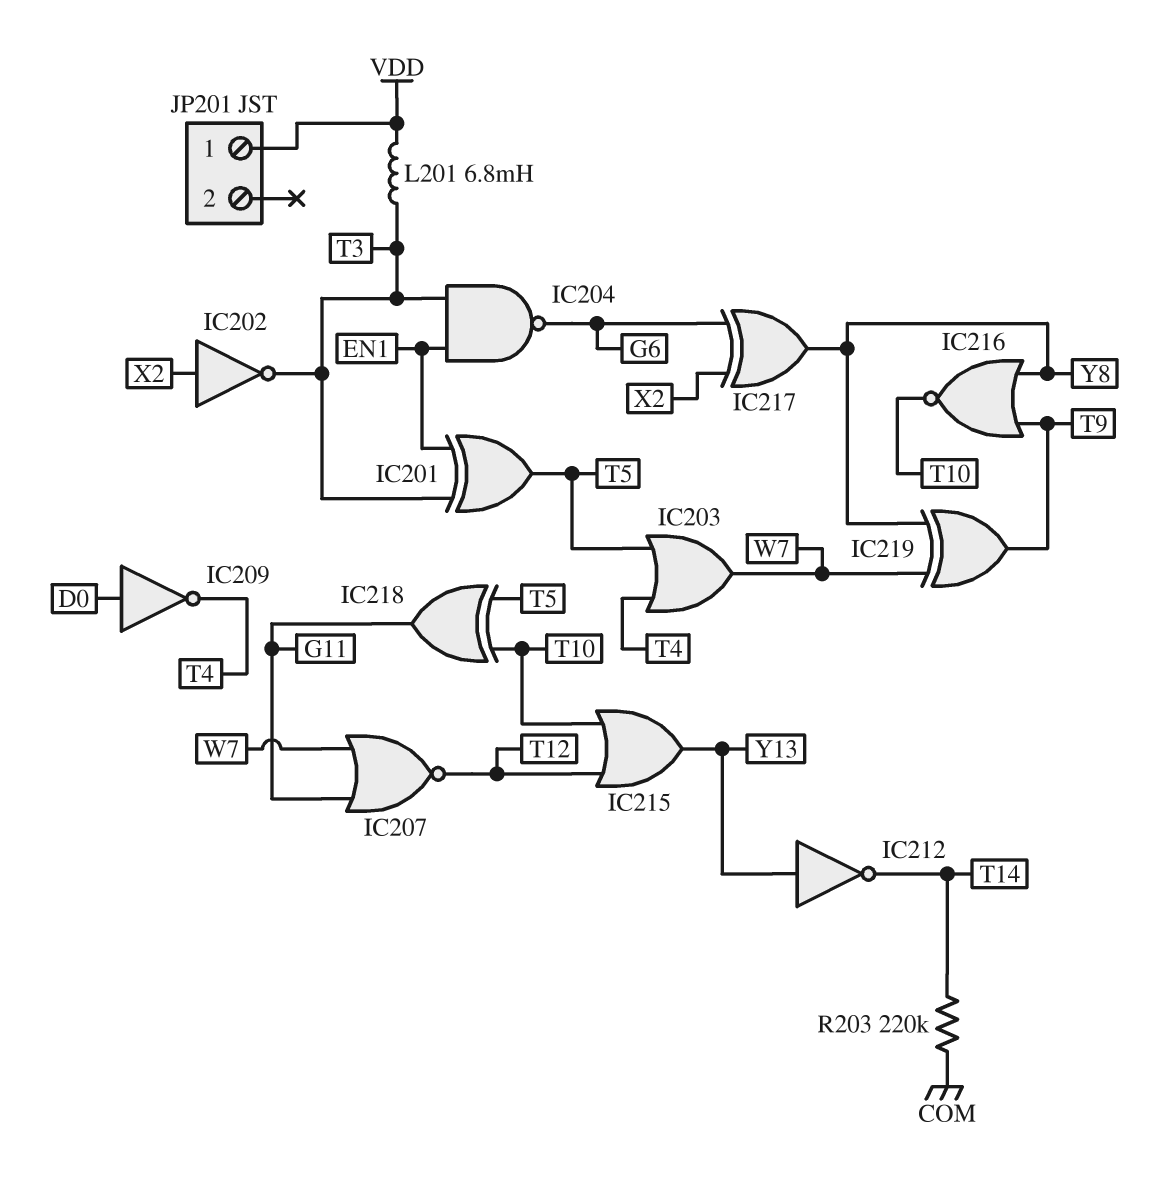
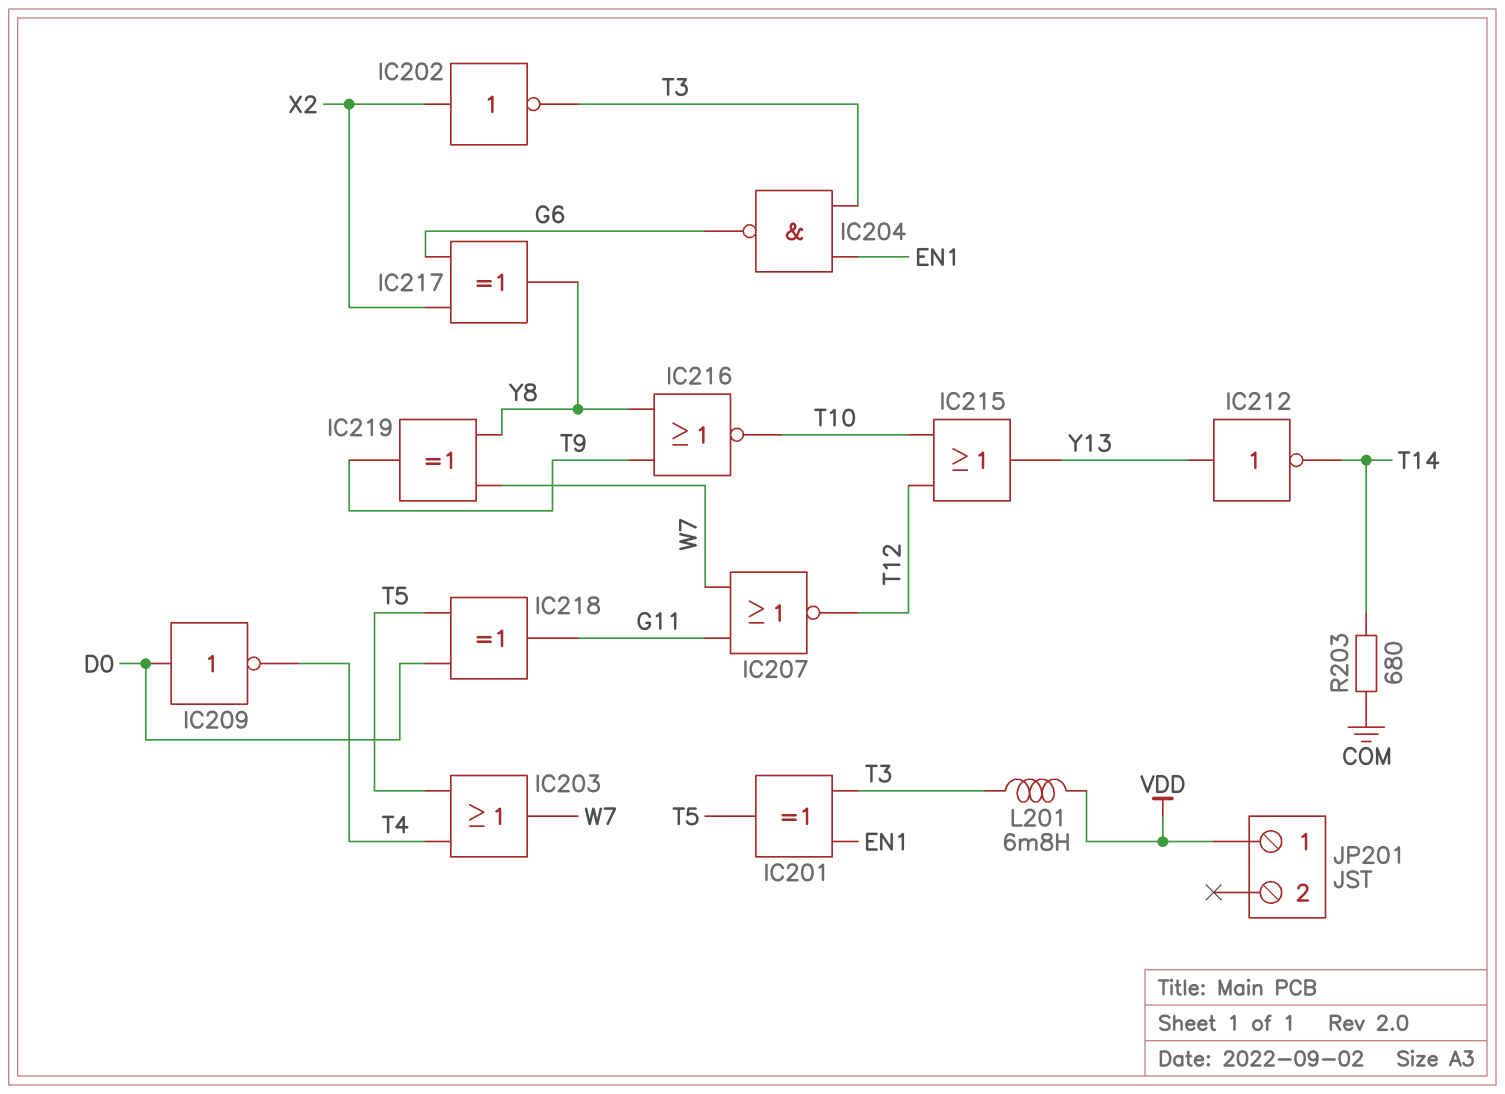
IC218: XOR (in T5, in T10, out G11) -> XOR (in D0, in T5, out G11)
R203: 220k (COM, T14) -> 680 (COM, T14)

